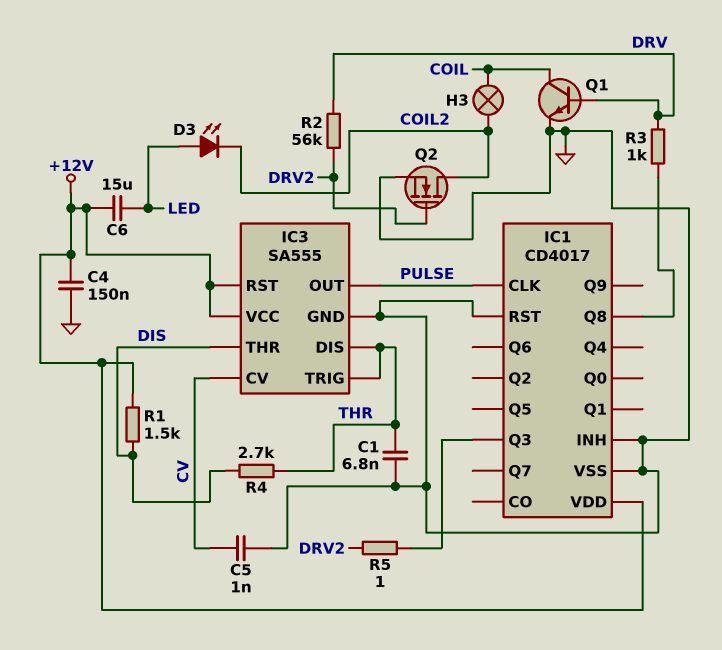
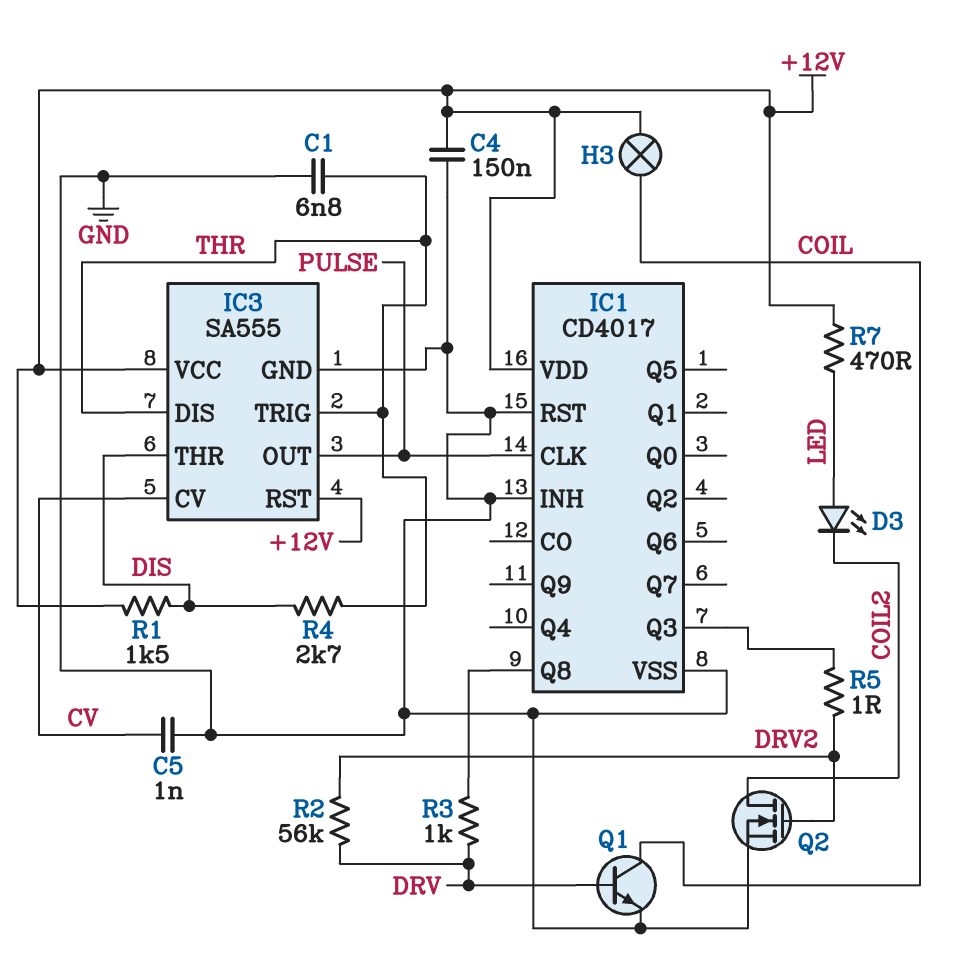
C6: 15uF (+12V, LED) -> none
H3: lamp (COIL, COIL2) -> lamp (+12V, COIL)
R7: none -> 470 (+12V, LED)

